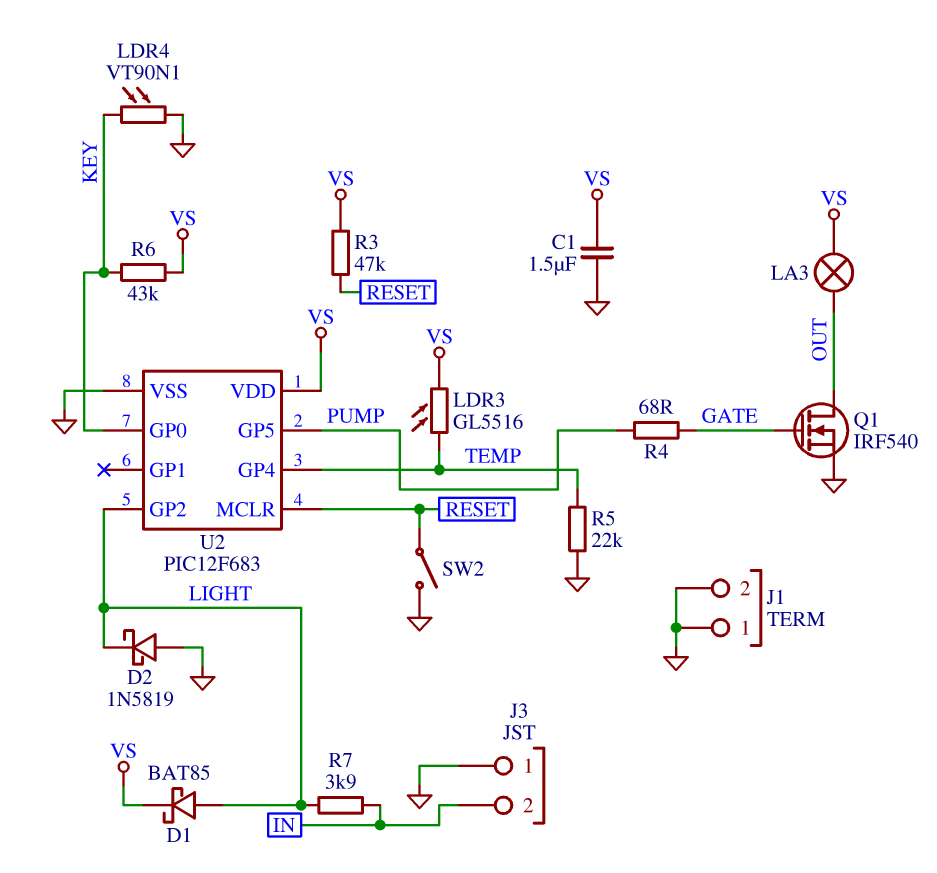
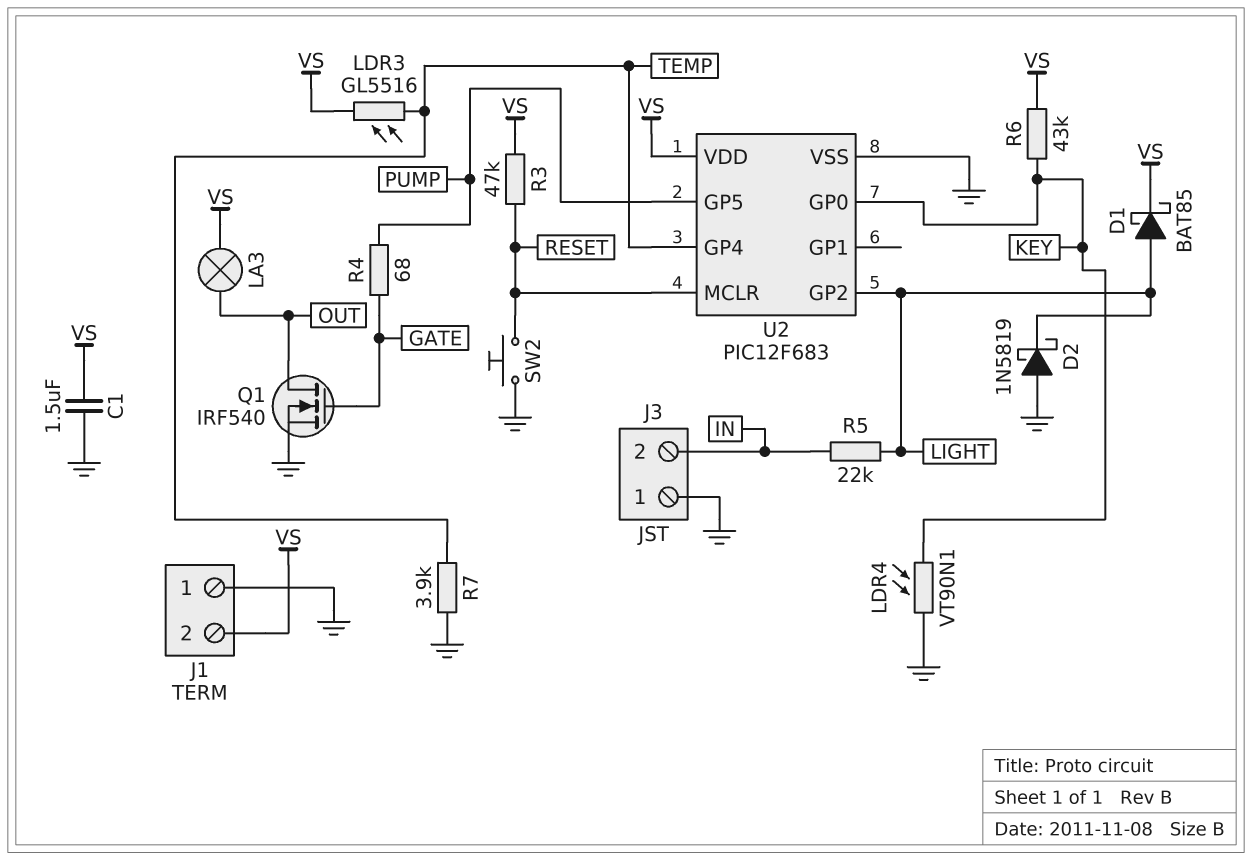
J1 pin 2: GND -> VS
R5: 22k (GND, TEMP) -> 22k (IN, LIGHT)
R7: 3.9k (IN, LIGHT) -> 3.9k (GND, TEMP)
SW2: switch (GND, RESET) -> button (GND, RESET)

